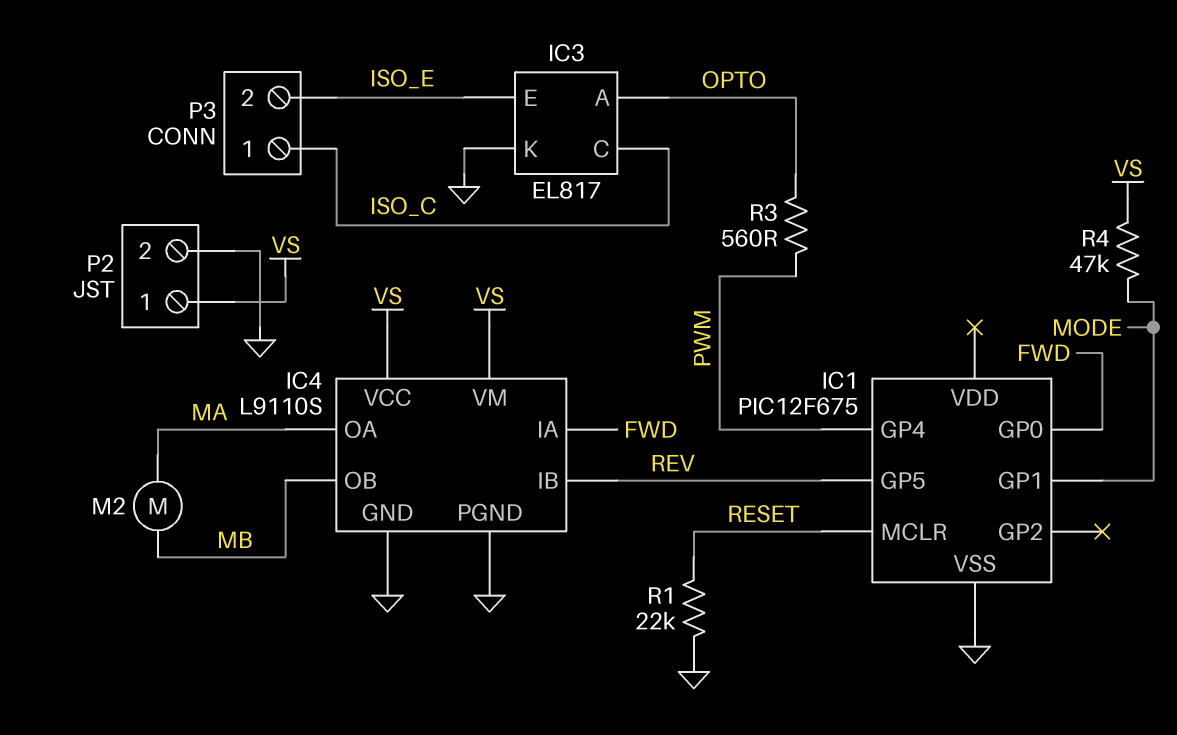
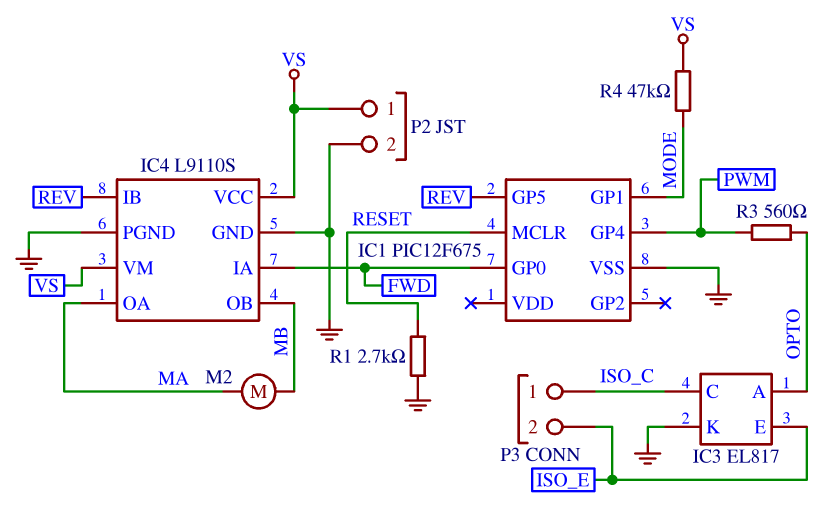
R1: 22k (GND, RESET) -> 2.7k (GND, RESET)

